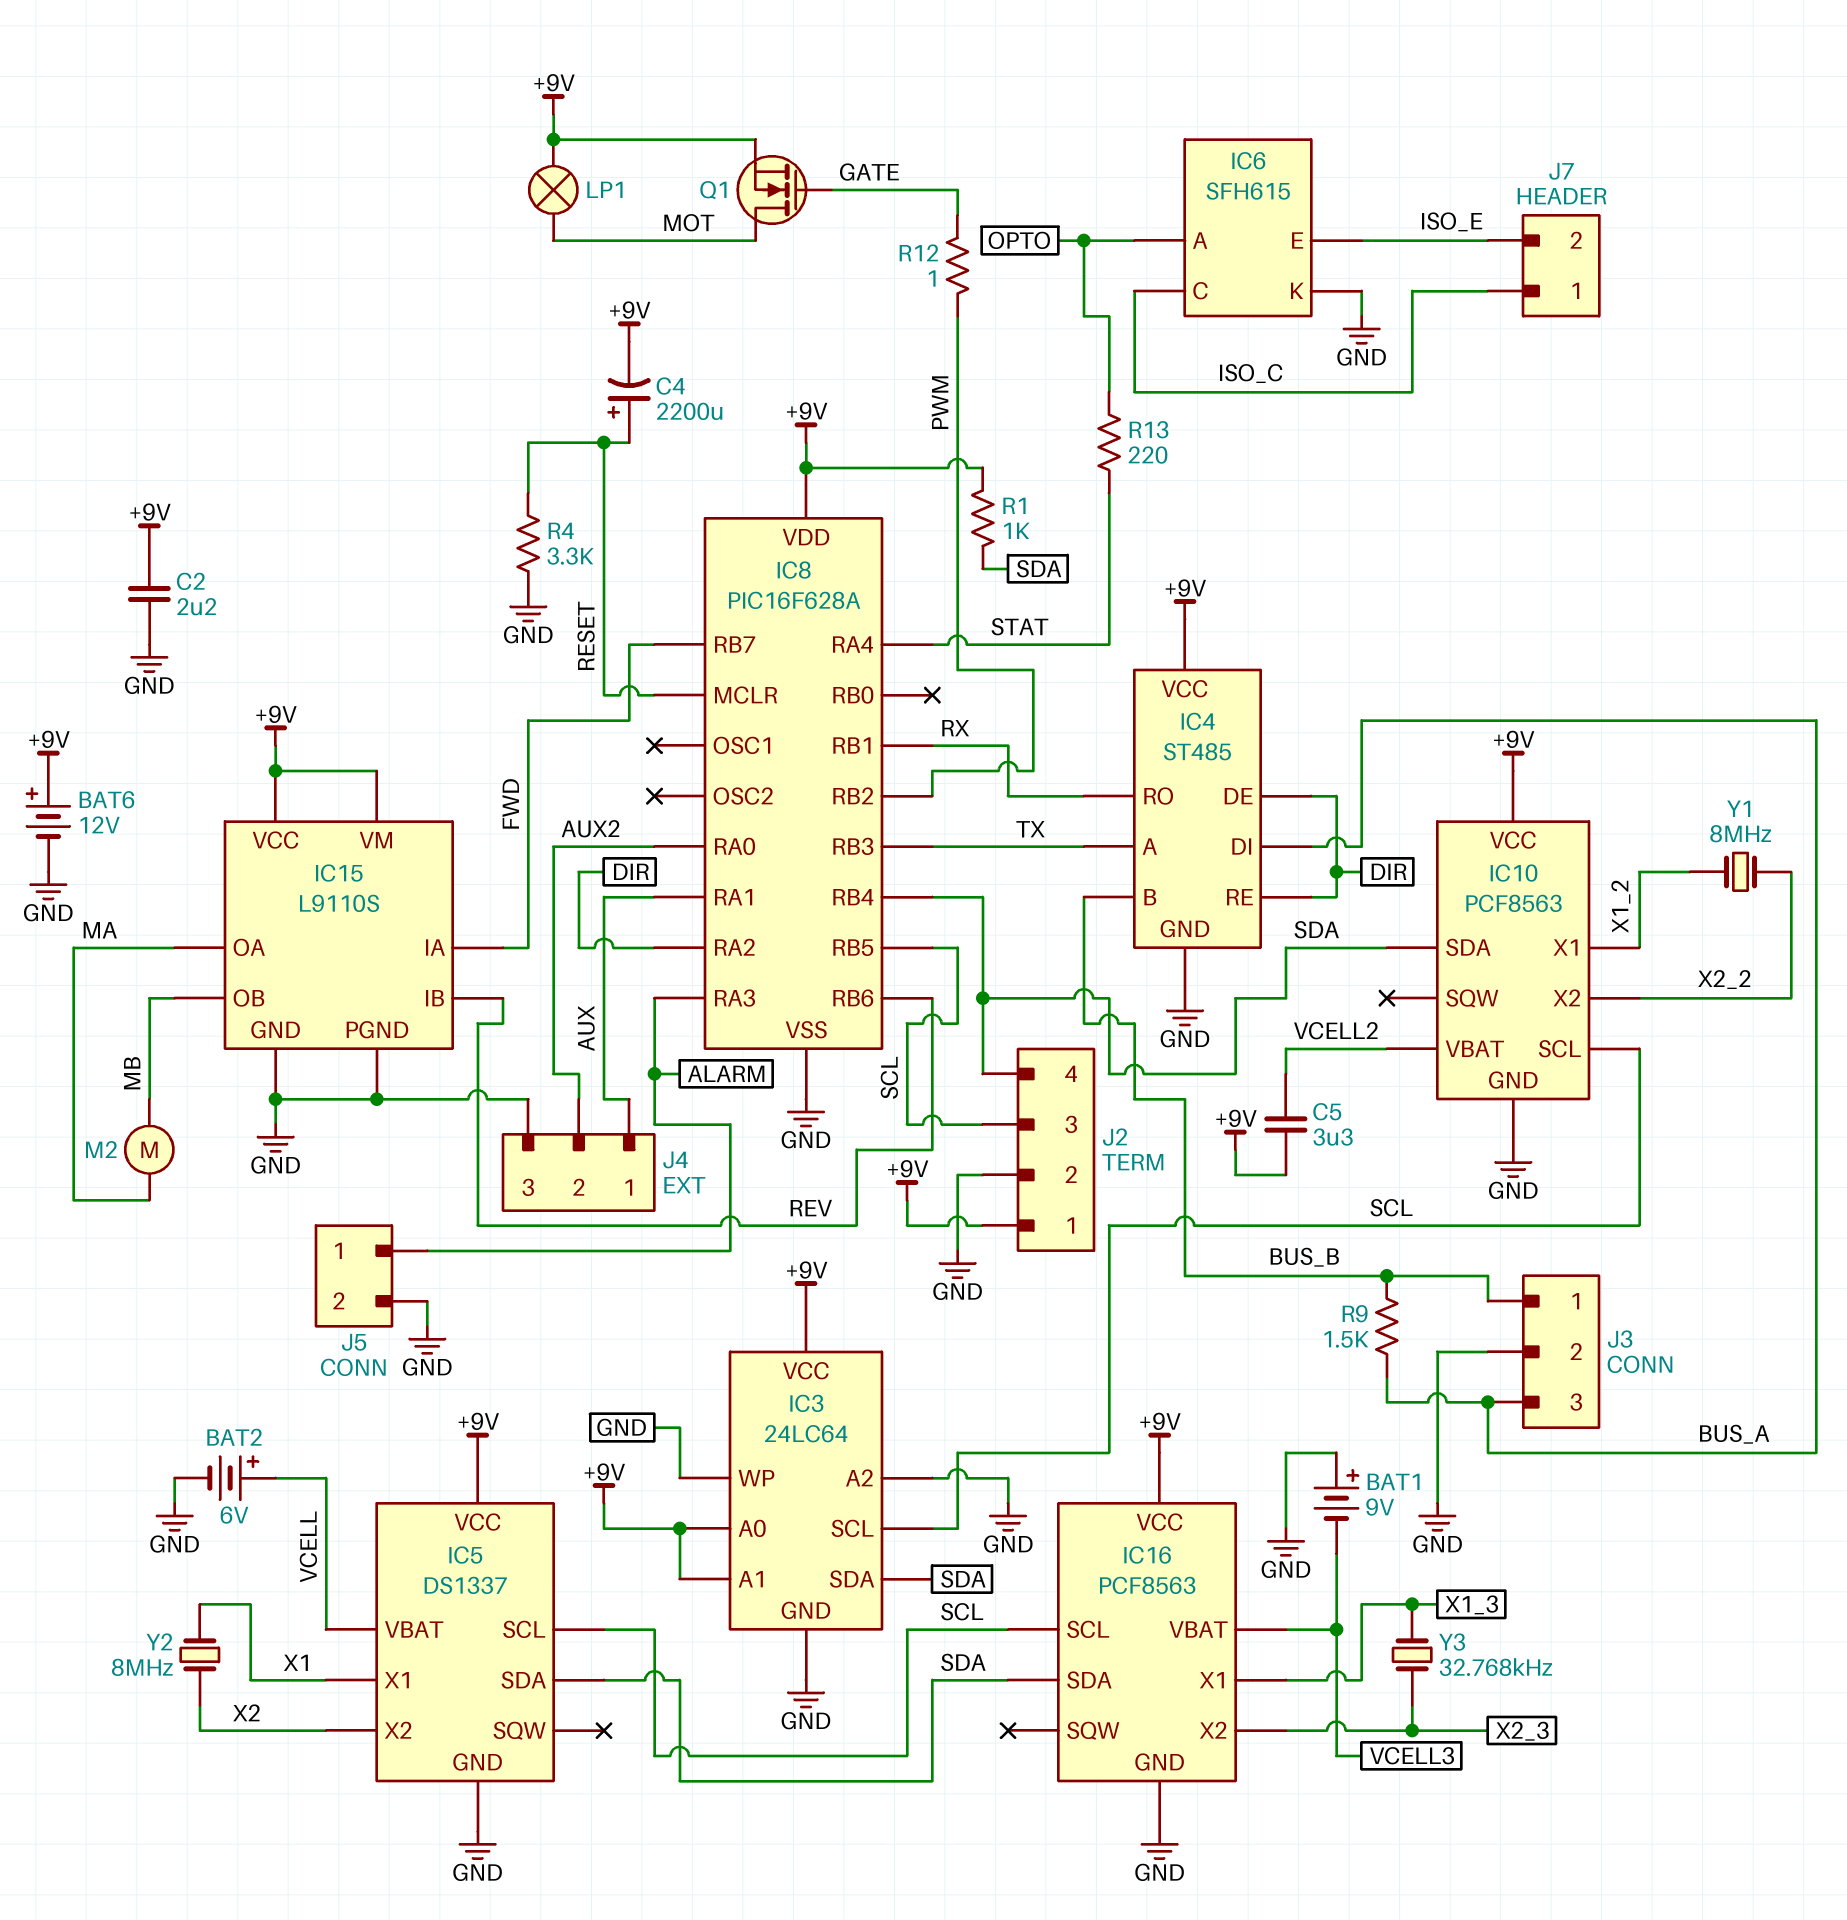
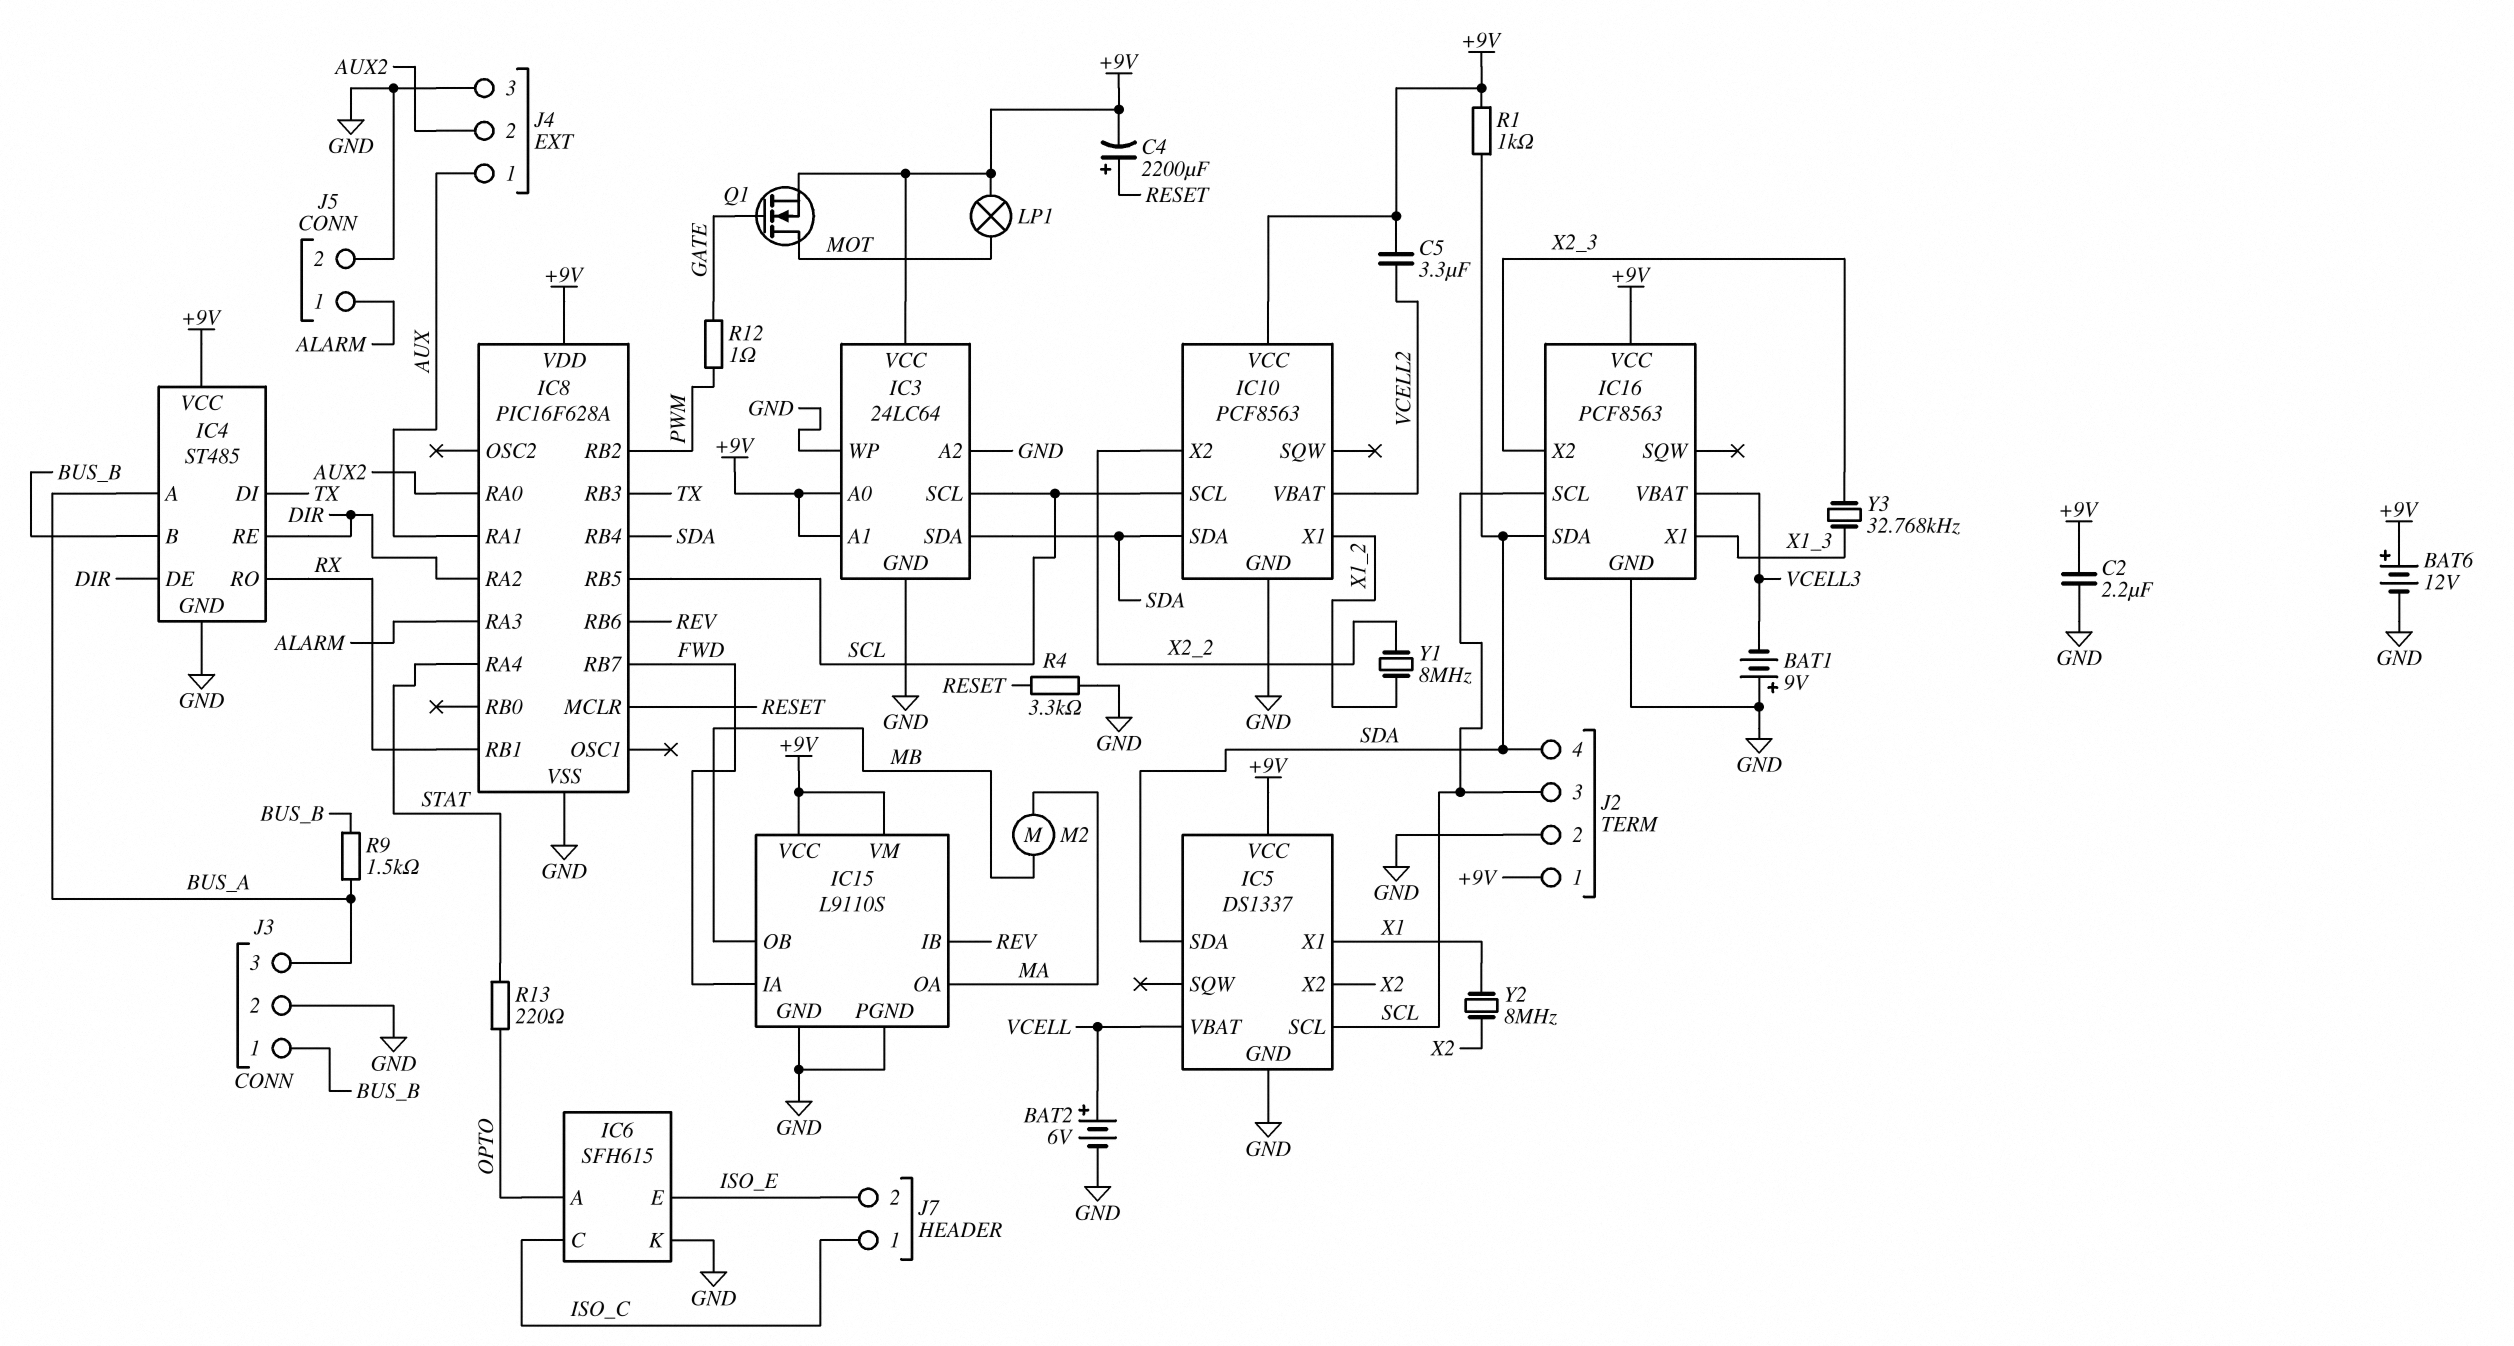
IC4 pin A: TX -> BUS_A
IC4 pin DI: BUS_A -> TX

